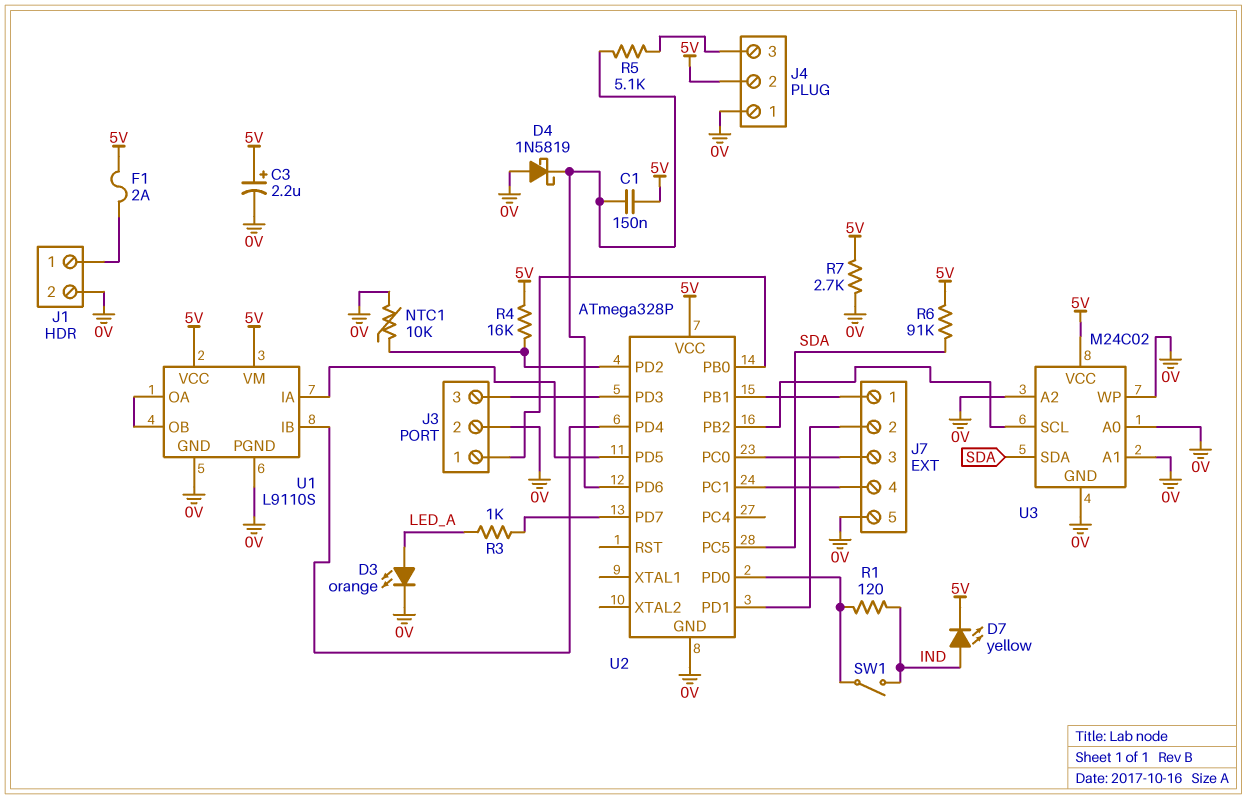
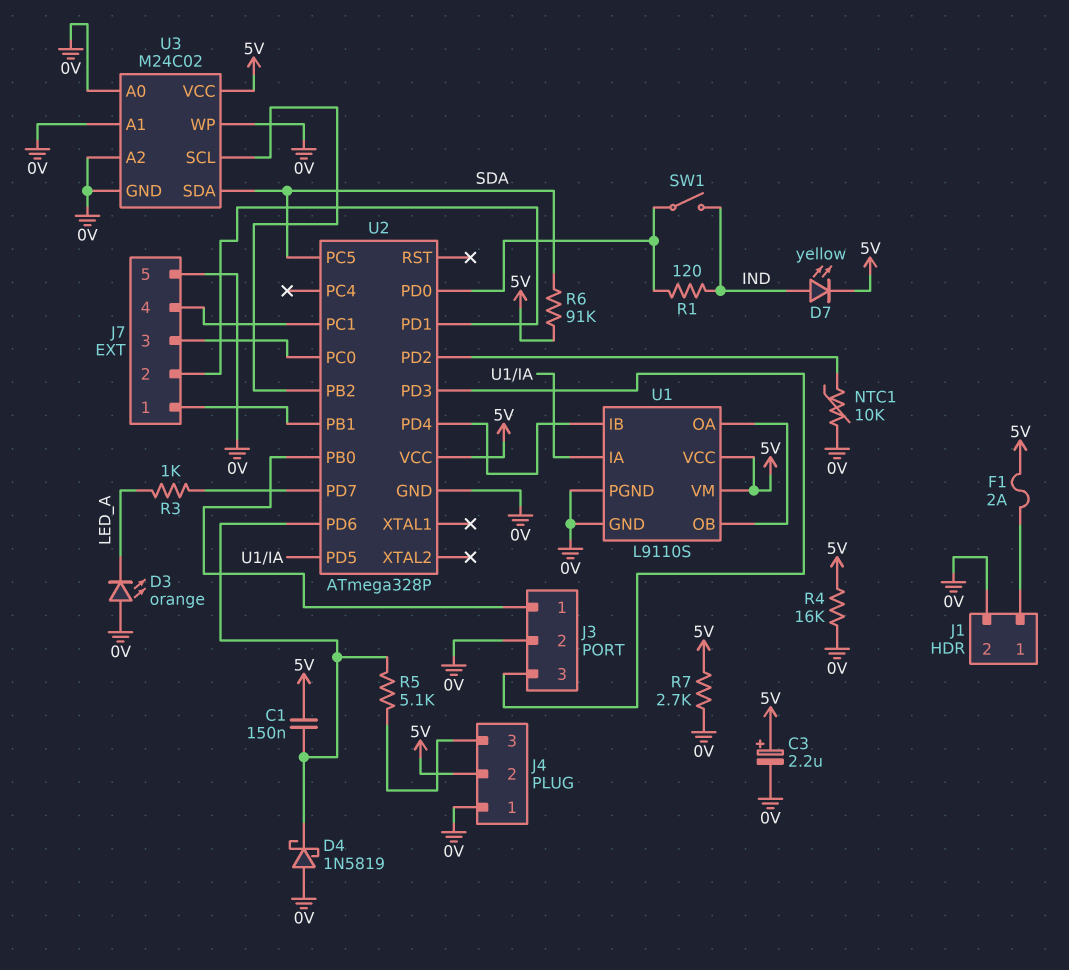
D3: LED orange (A LED_A, K 0V) -> LED orange (A 0V, K LED_A)
R4: 16k (5V, U2/PD2) -> 16k (0V, 5V)

